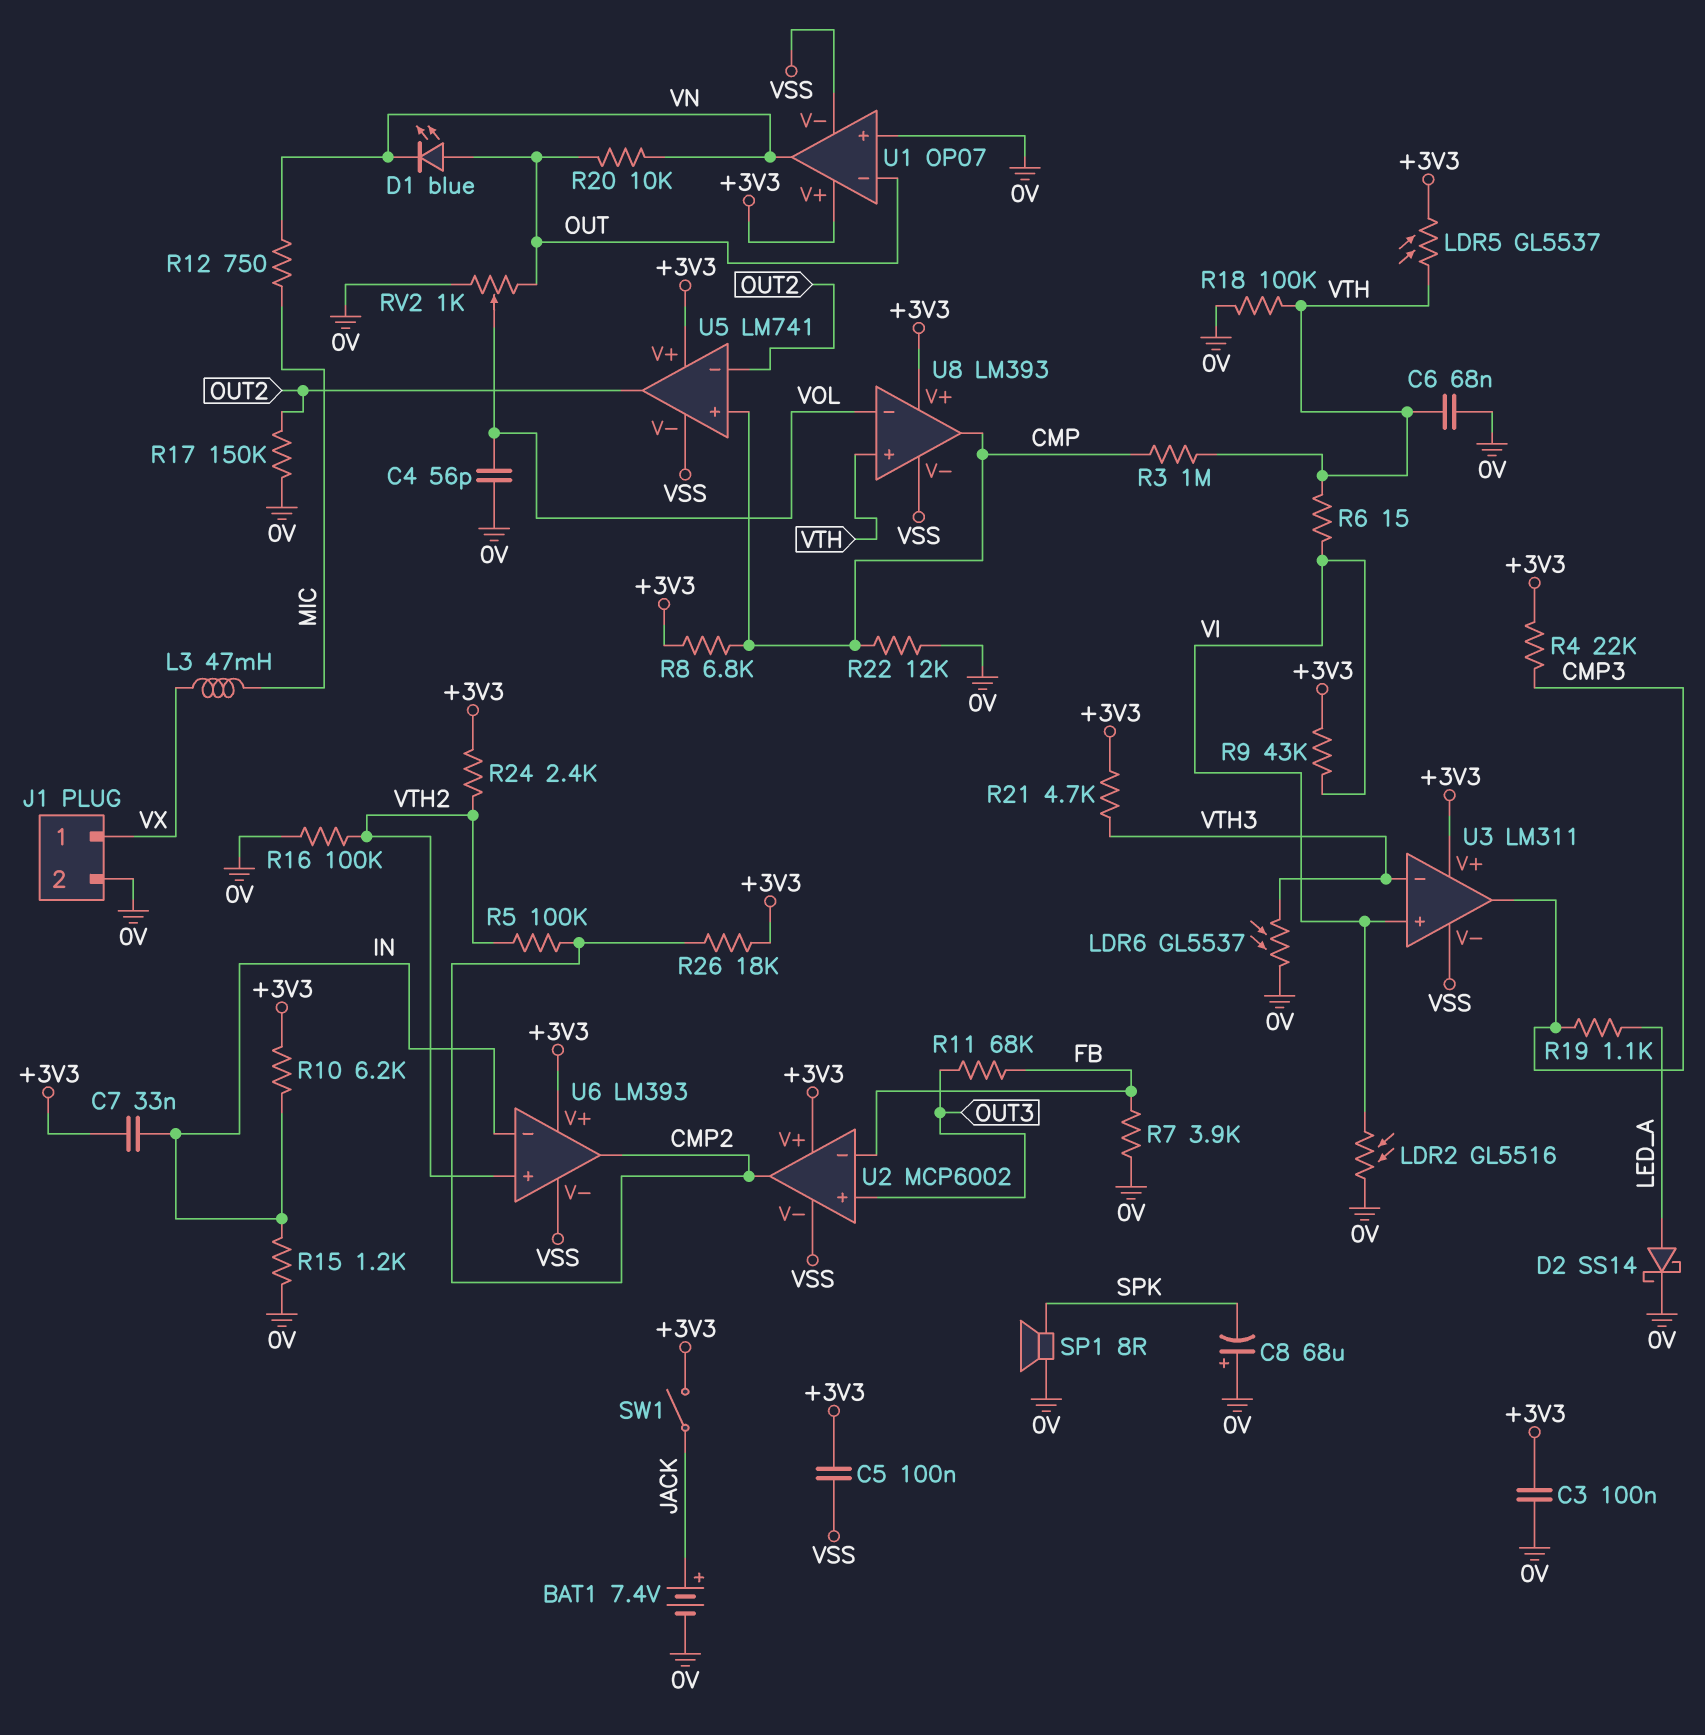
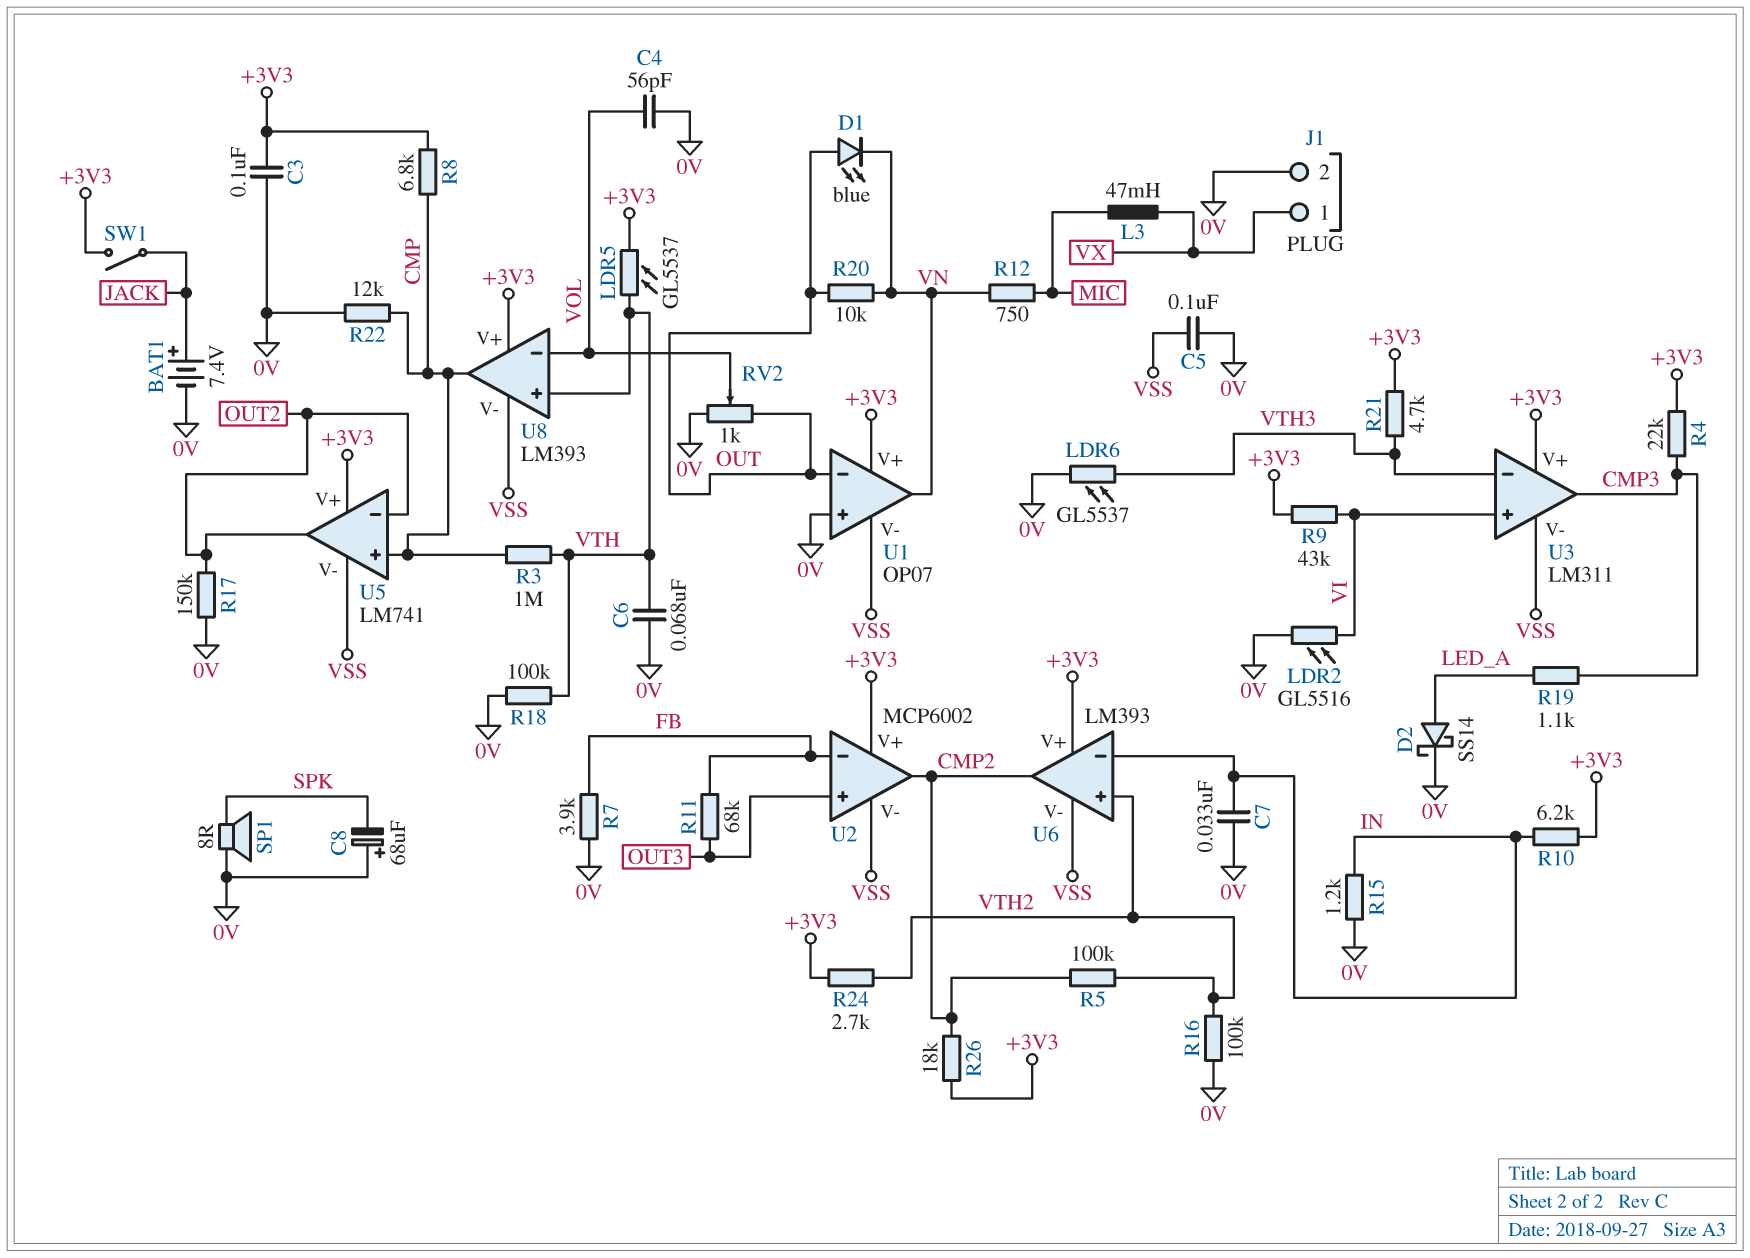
C5: 100nF (+3V3, VSS) -> 100nF (0V, VSS)
C7: 33nF (+3V3, IN) -> 33nF (0V, IN)
R6: 15 (VI, VTH) -> none
R24: 2.4k (+3V3, VTH2) -> 2.7k (+3V3, VTH2)

